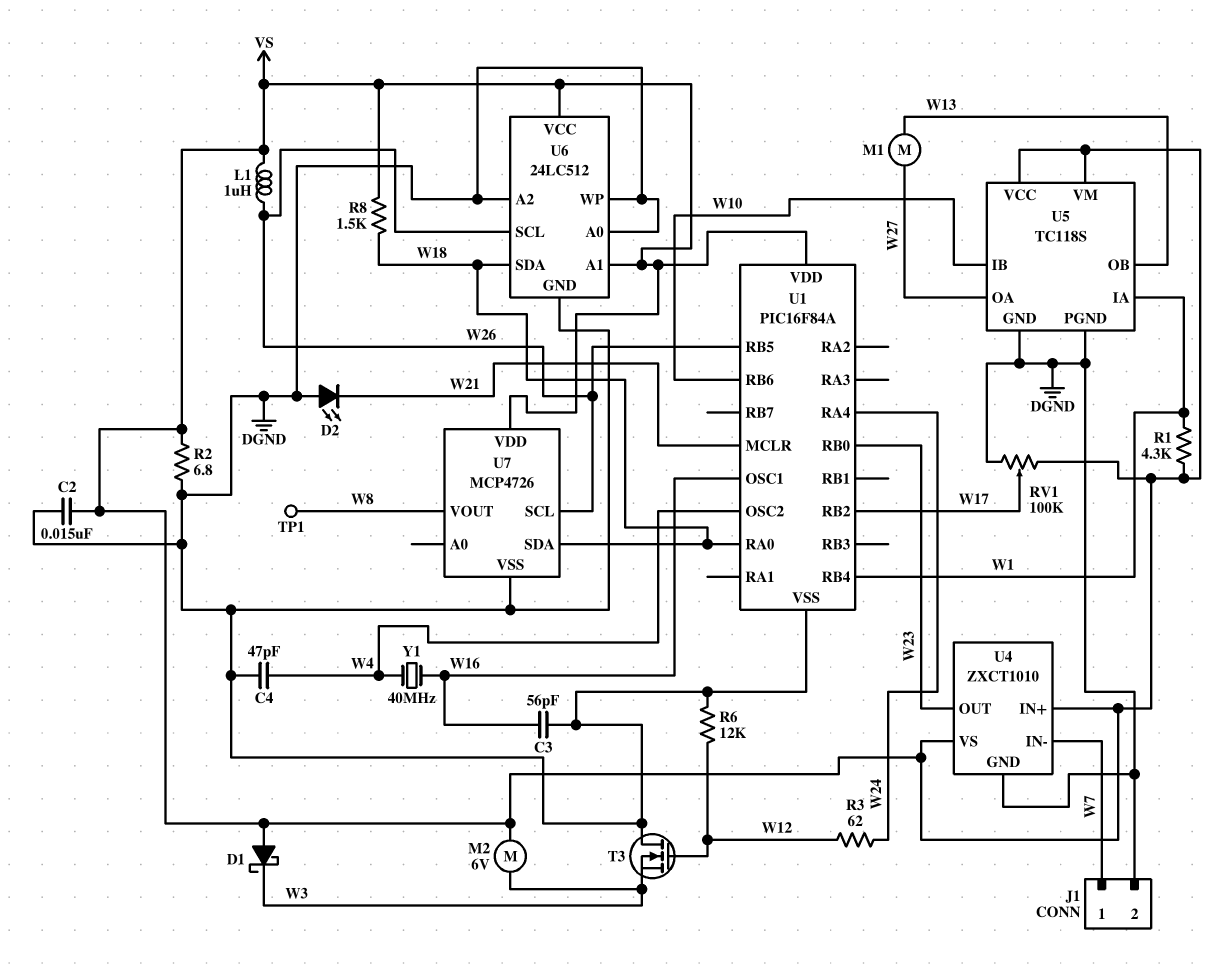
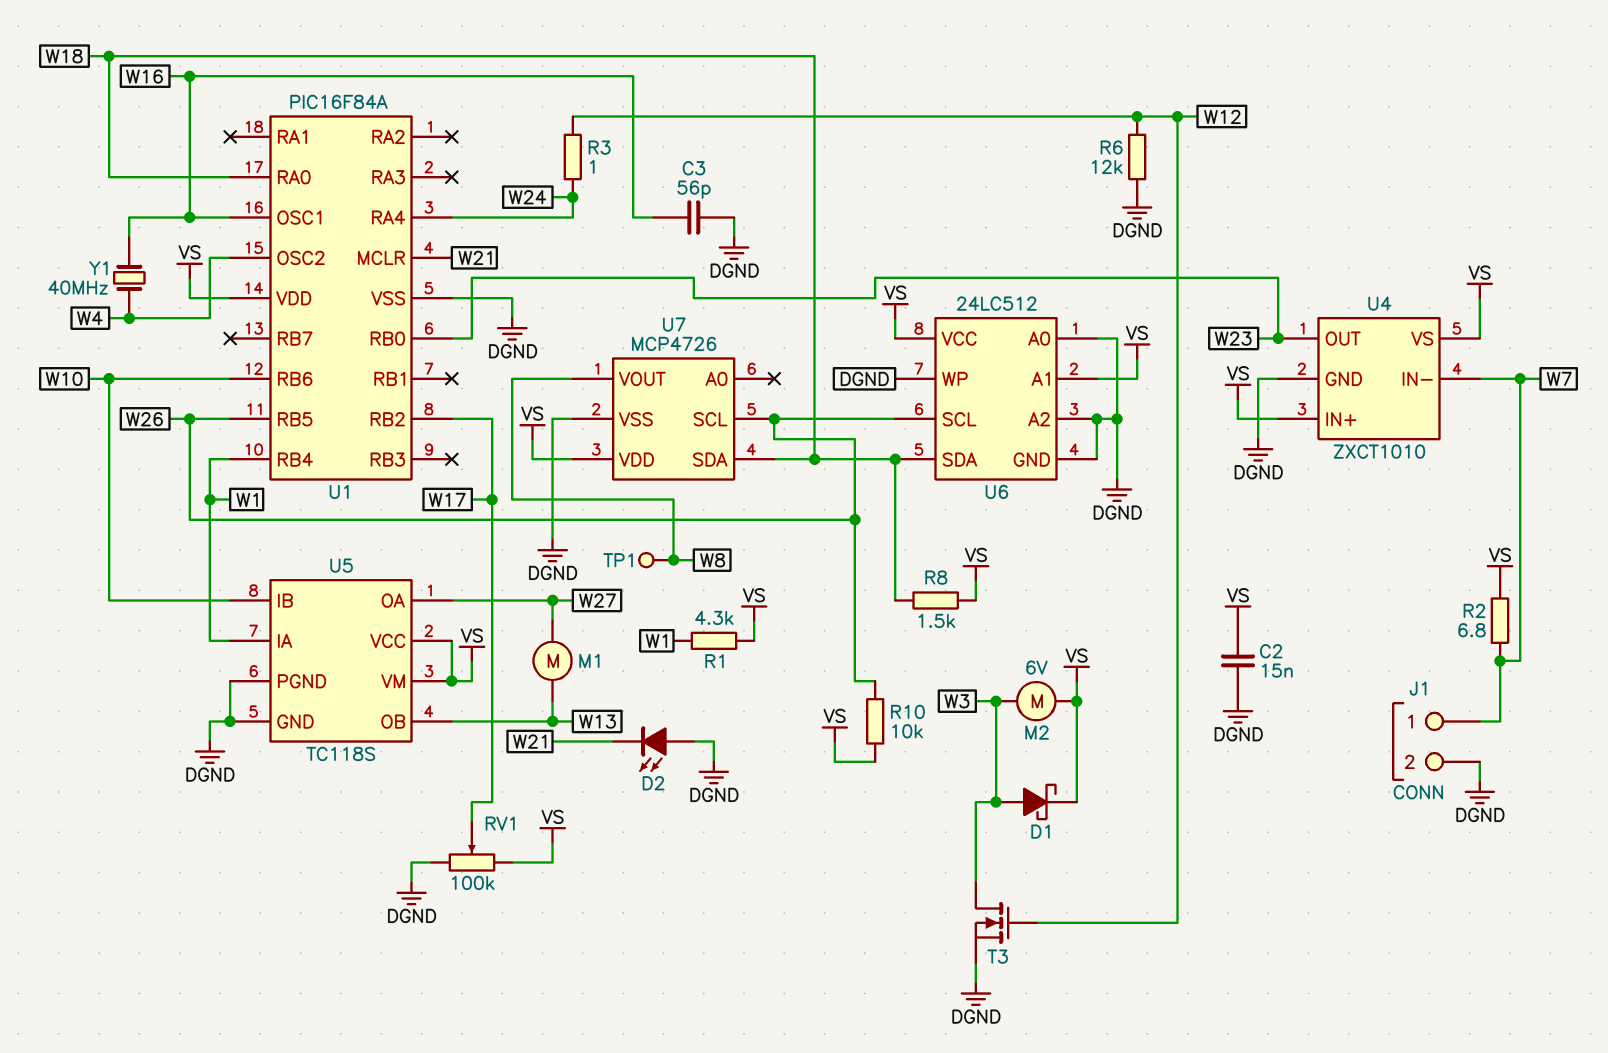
C4: 47pF (DGND, W4) -> none
D1: schottky (A VS, K W3) -> schottky (A W3, K VS)
L1: 1uH (VS, W26) -> none
R2: 6.8 (DGND, VS) -> 6.8 (VS, W7)
R3: 62 (W12, W24) -> 1 (W12, W24)
R10: none -> 10k (VS, W26)
T3: NMOS (G W12, D DGND, S W3) -> NMOS (G W12, D W3, S DGND)

